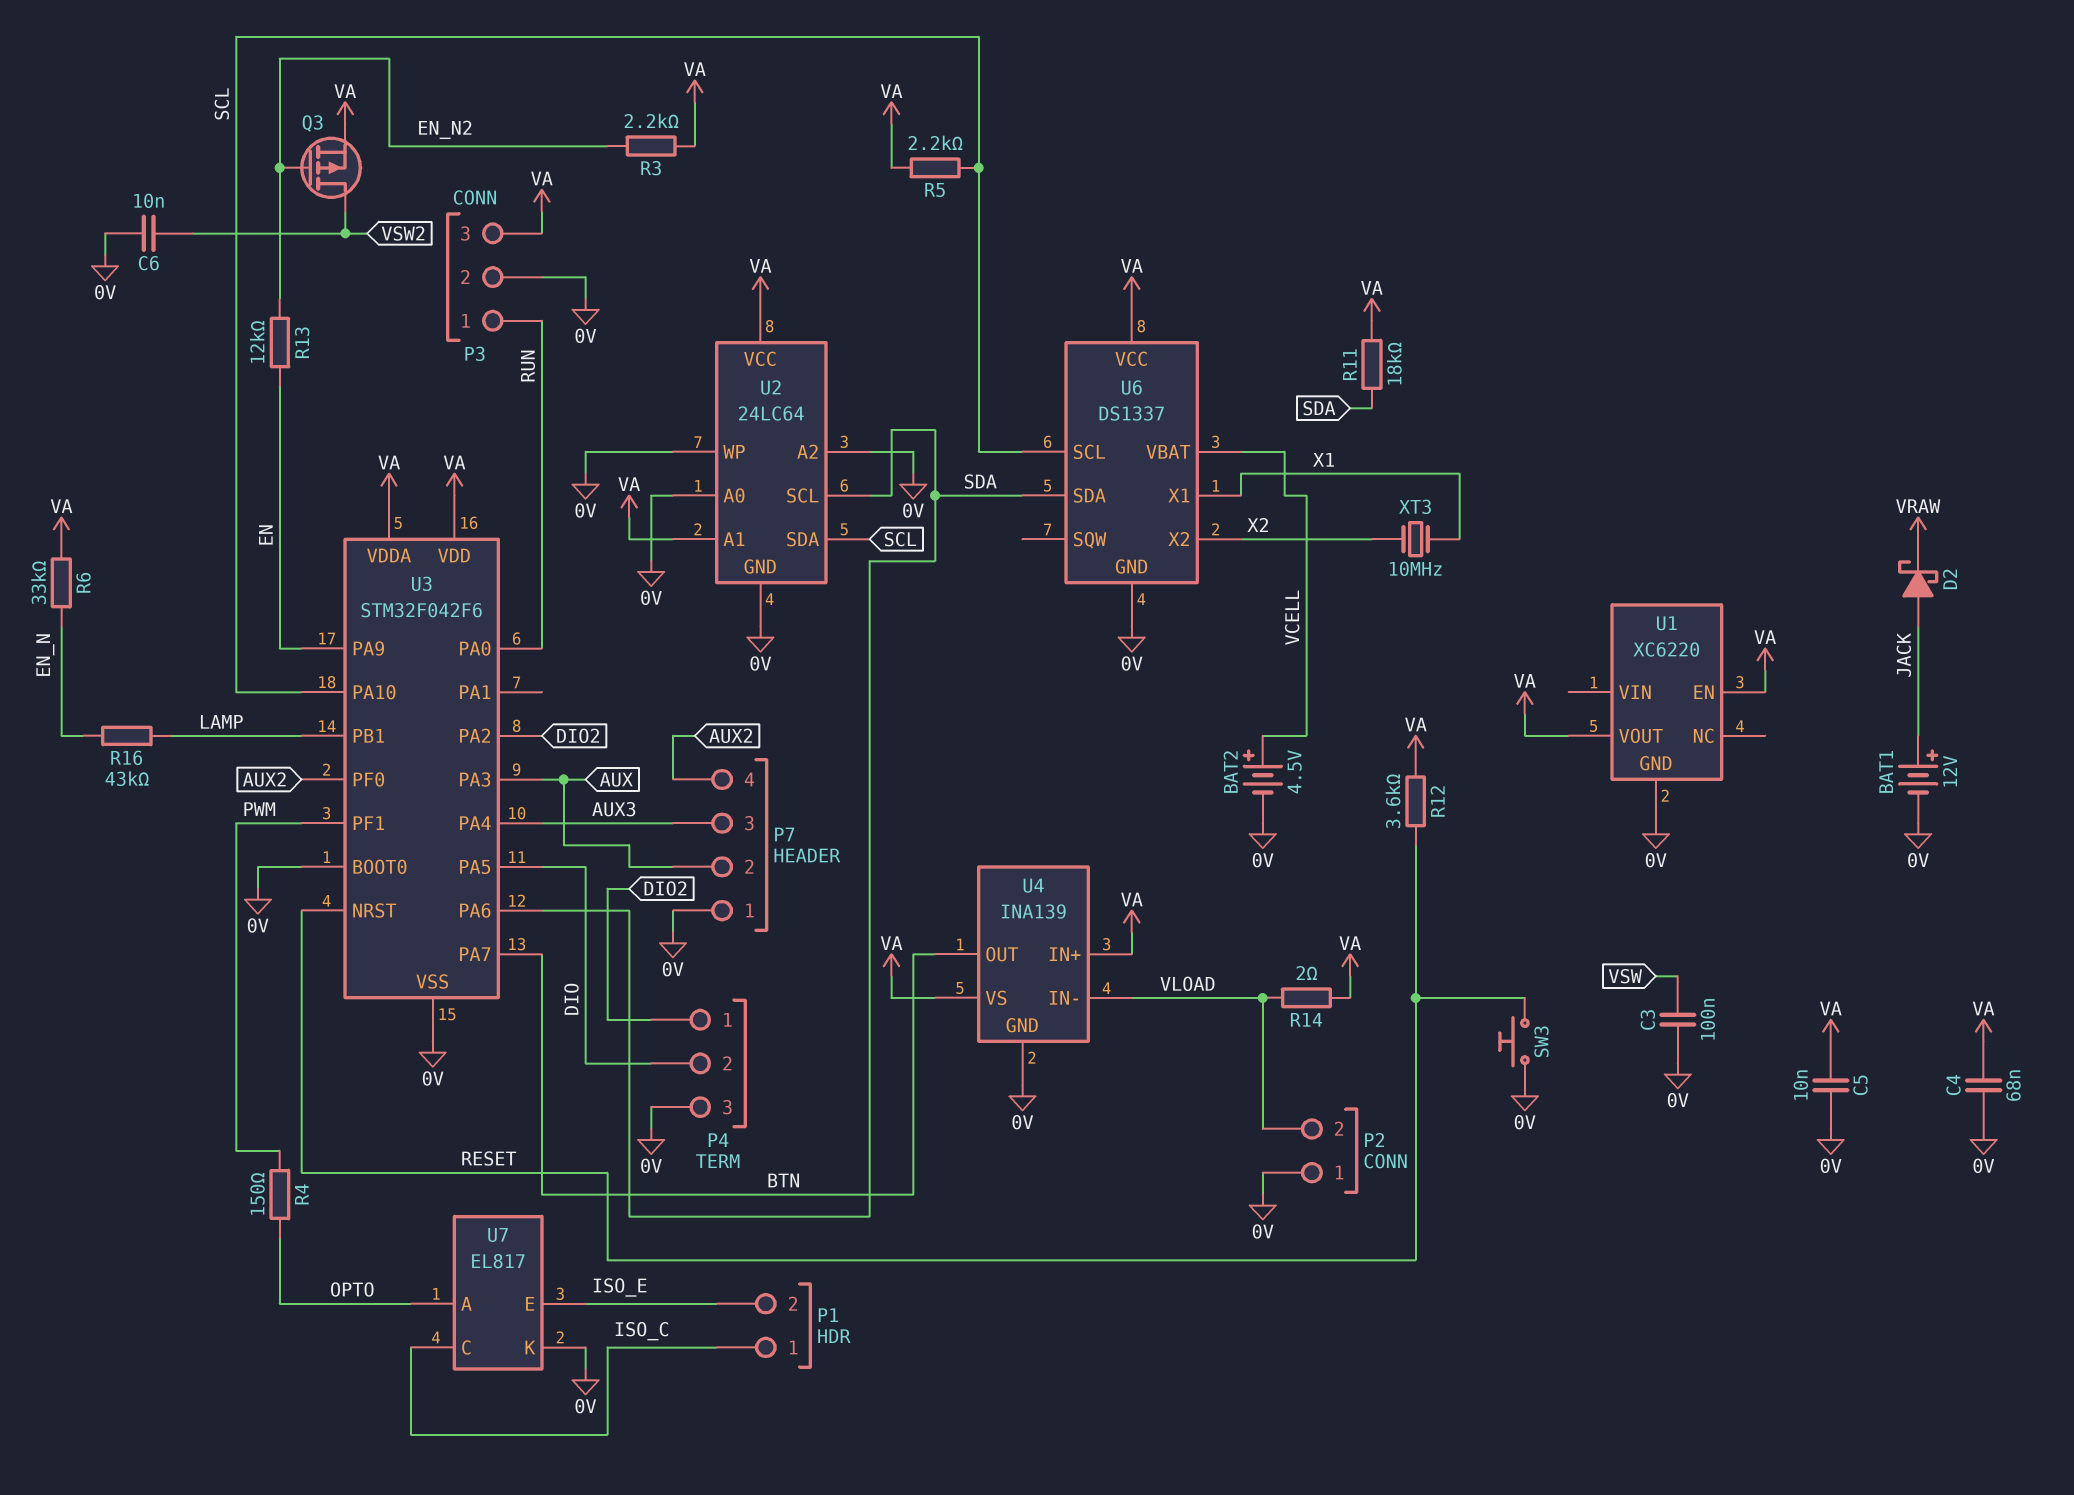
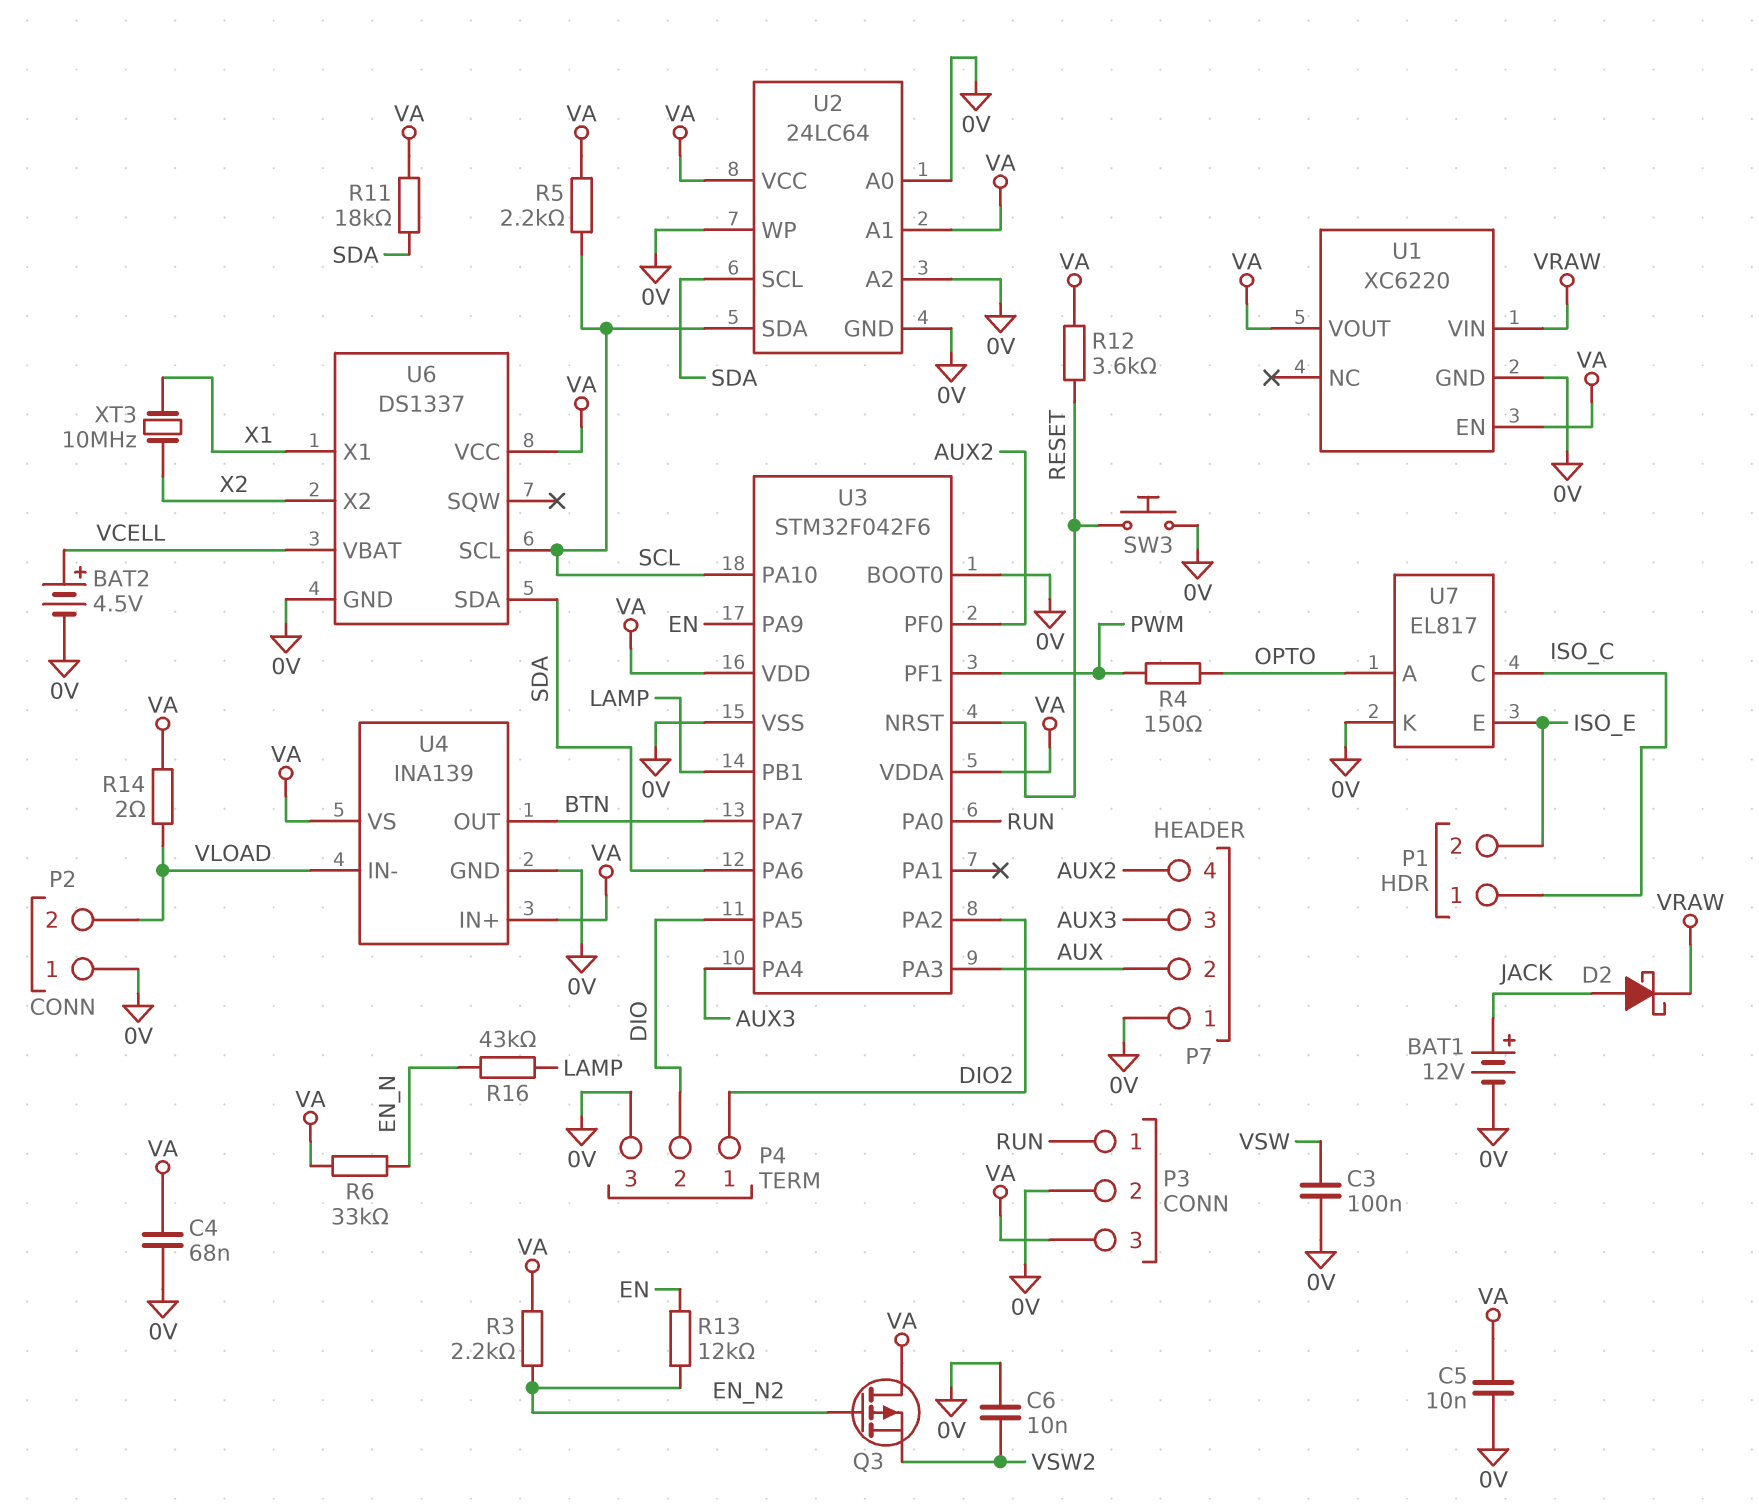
Q3: PMOS (G EN_N2, D VSW2, S VA) -> PMOS (G EN_N2, D VA, S VSW2)
U1 pin VIN: none -> VRAW

